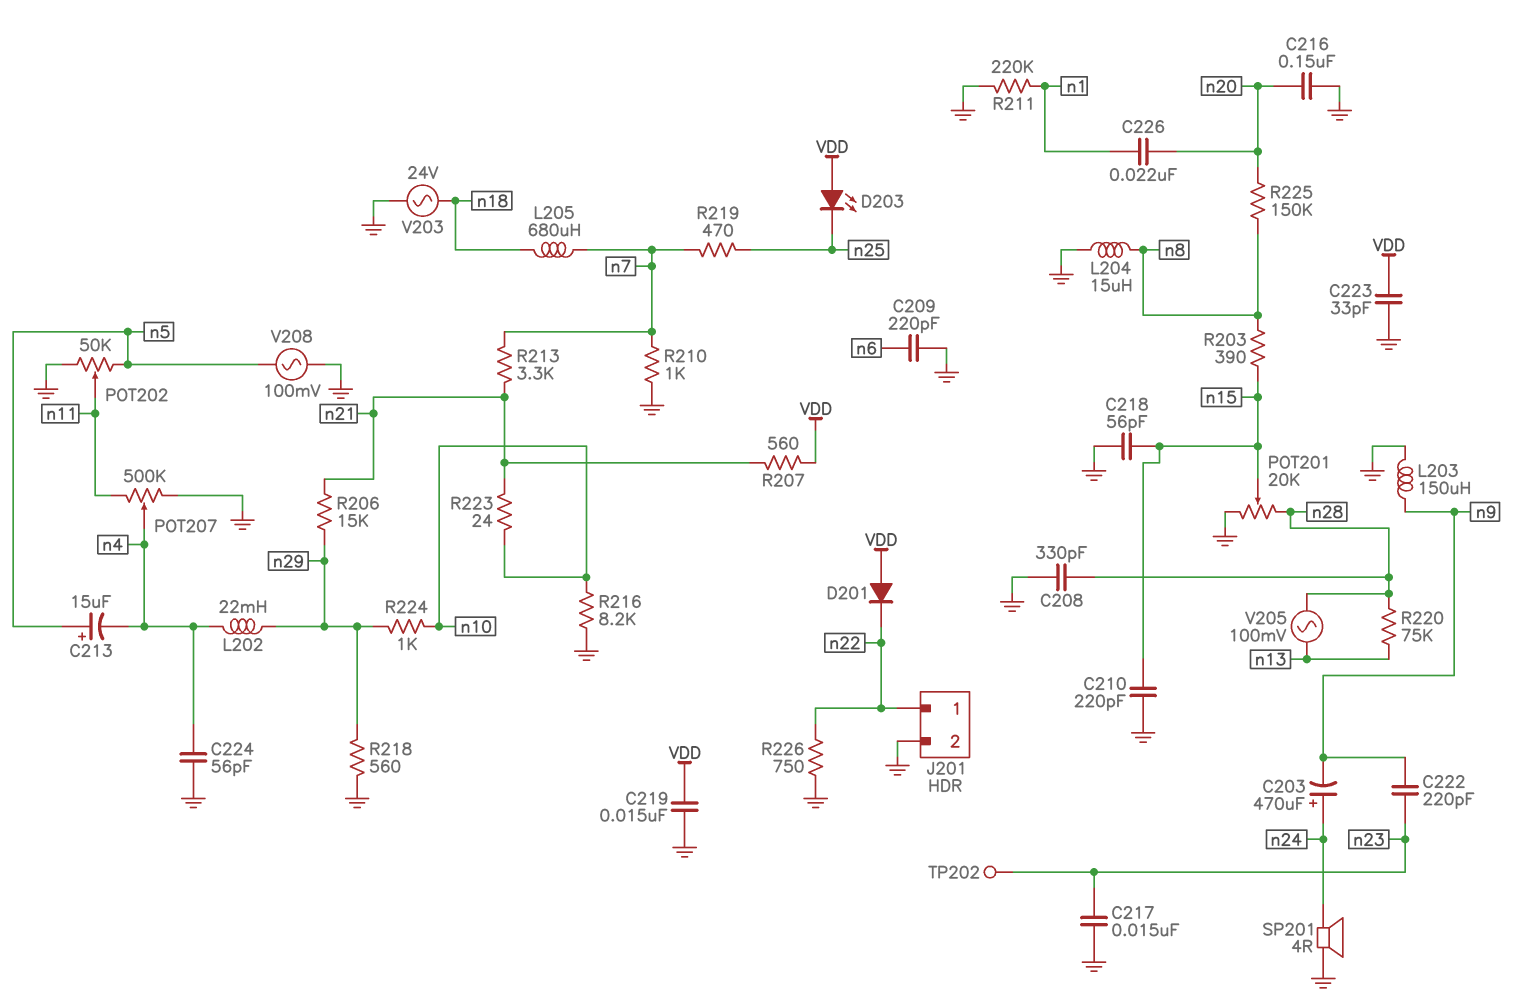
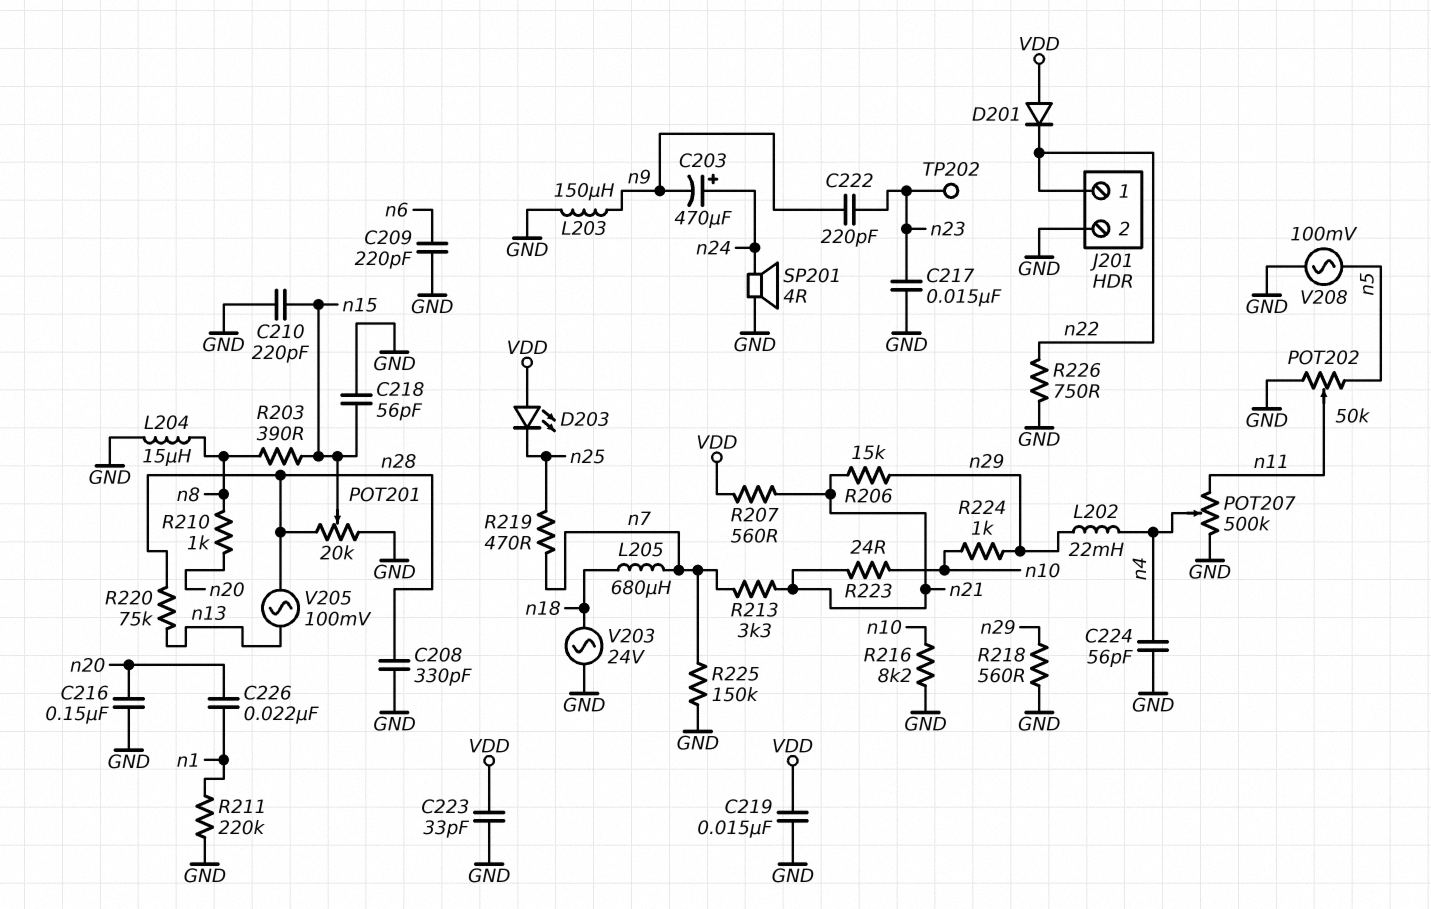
C213: 15uF (plus n5, minus n4) -> none
R210: 1k (GND, n7) -> 1k (n8, n20)
R225: 150k (n8, n20) -> 150k (GND, n7)

